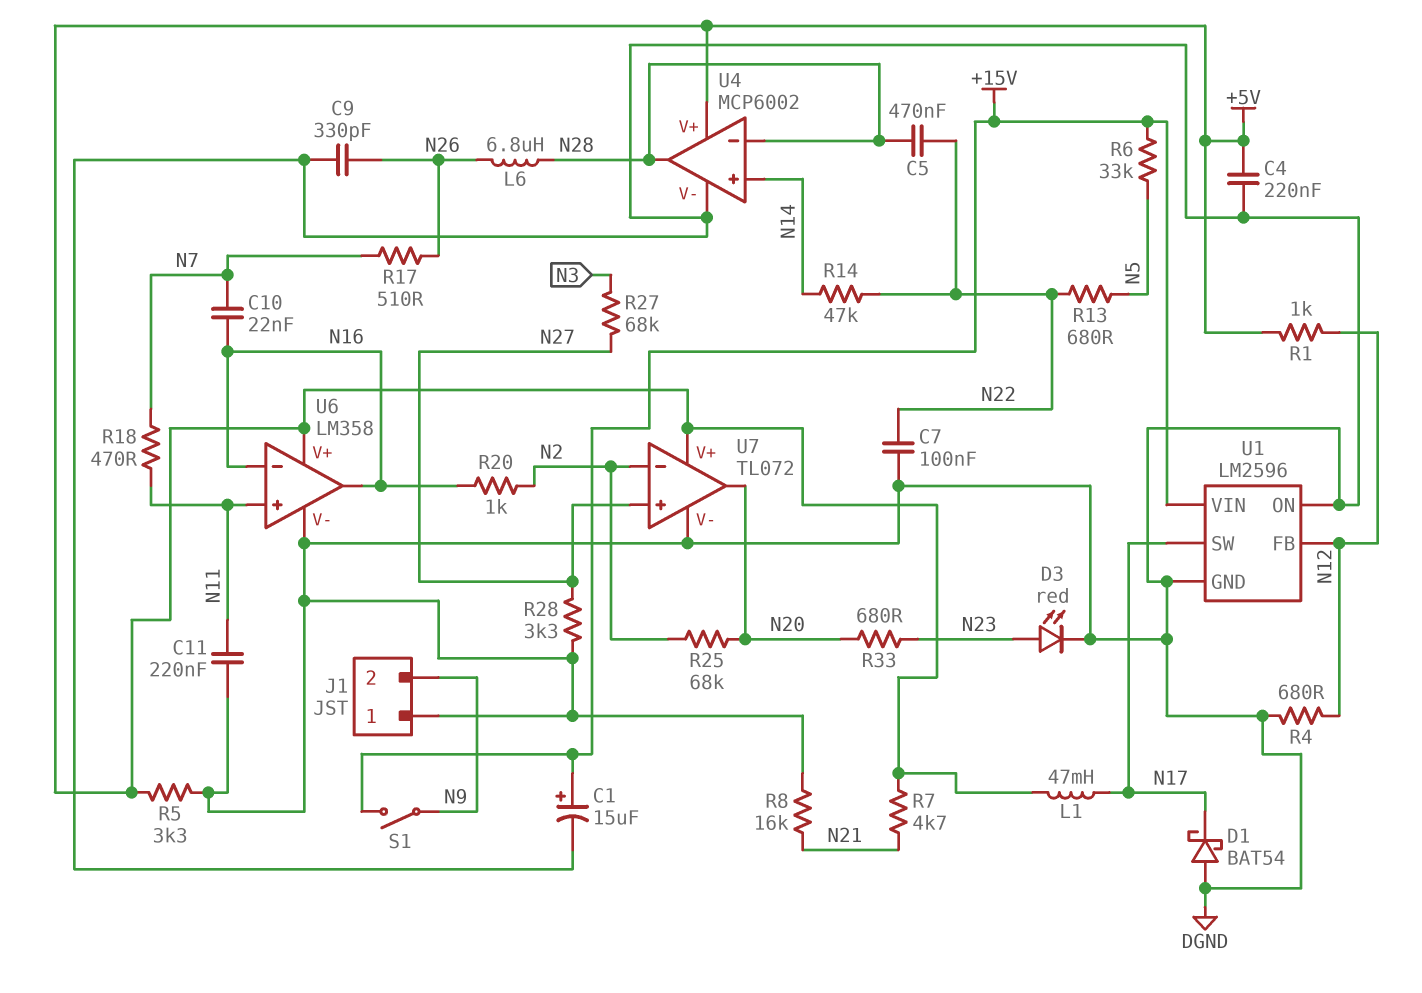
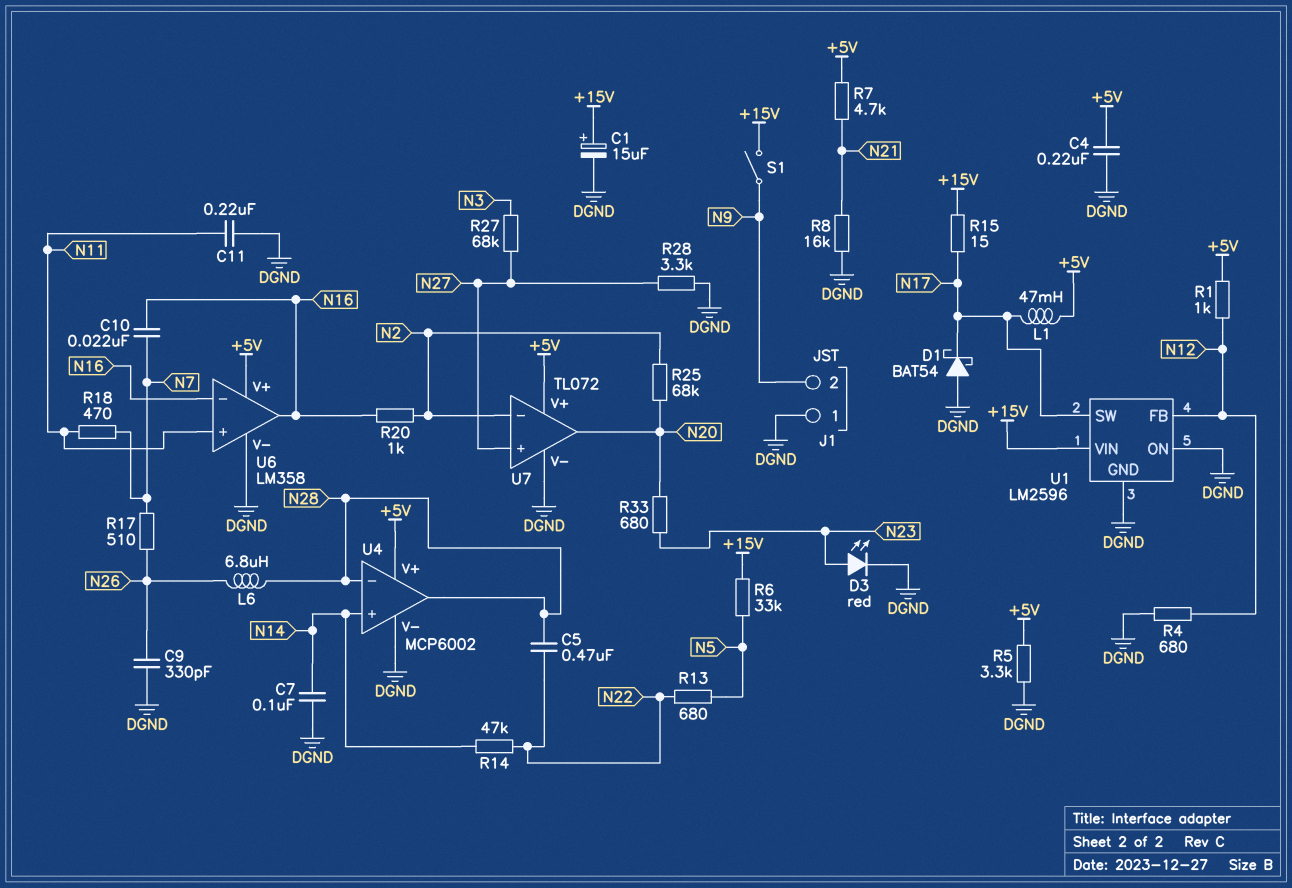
C7: 100nF (DGND, N22) -> 100nF (DGND, N14)
R15: none -> 15 (+15V, N17)

